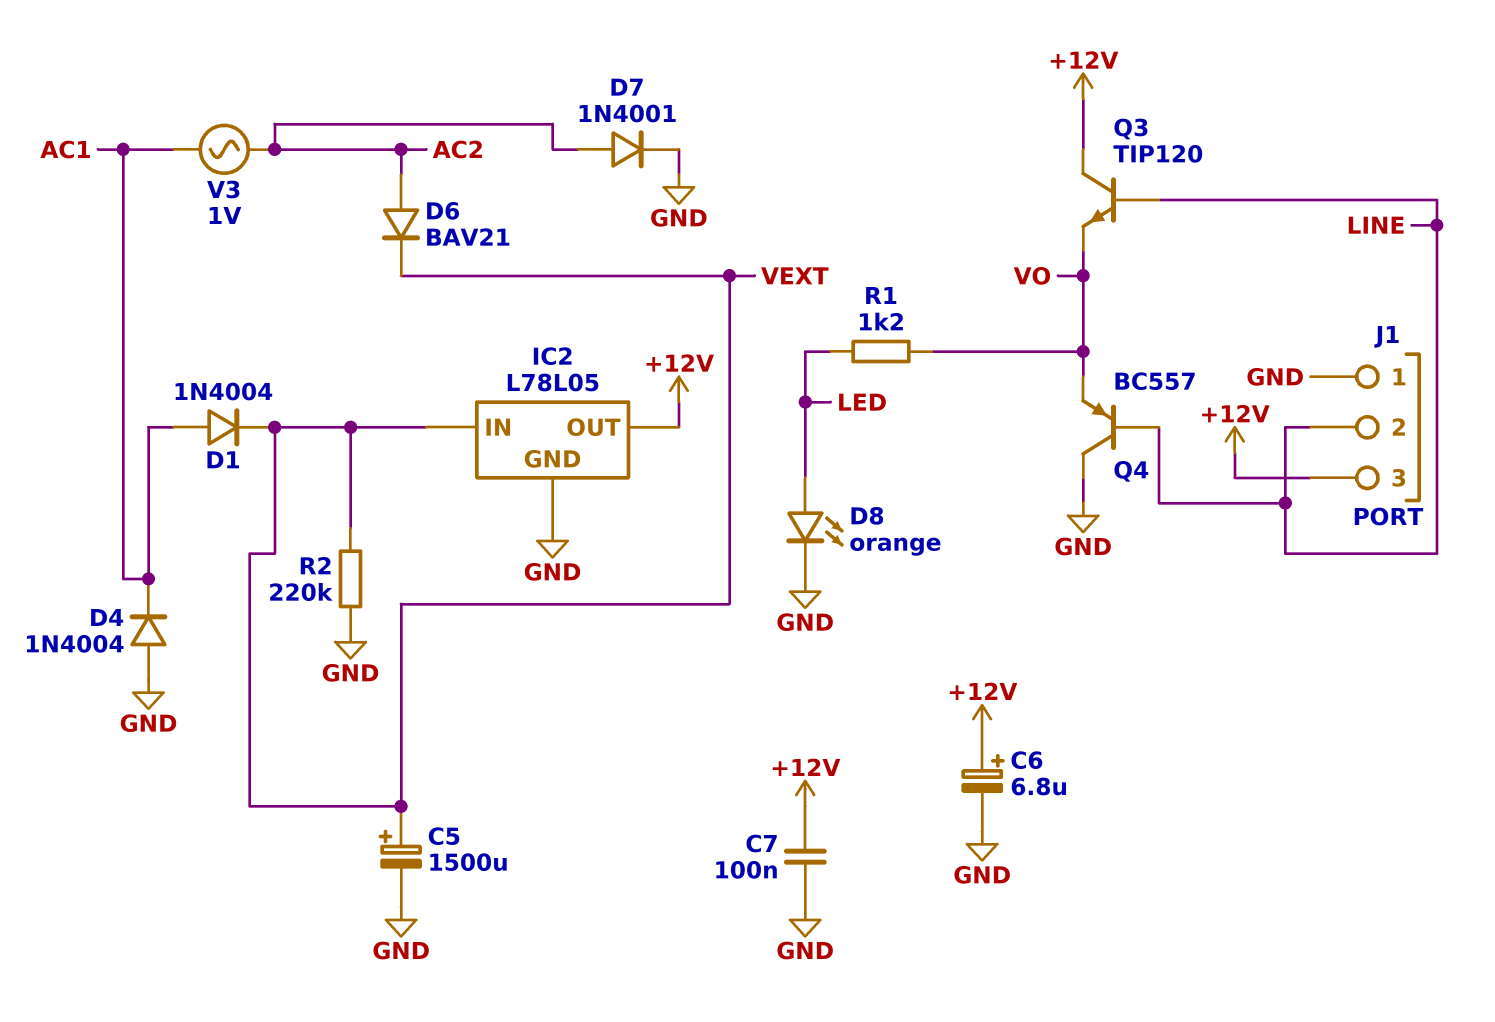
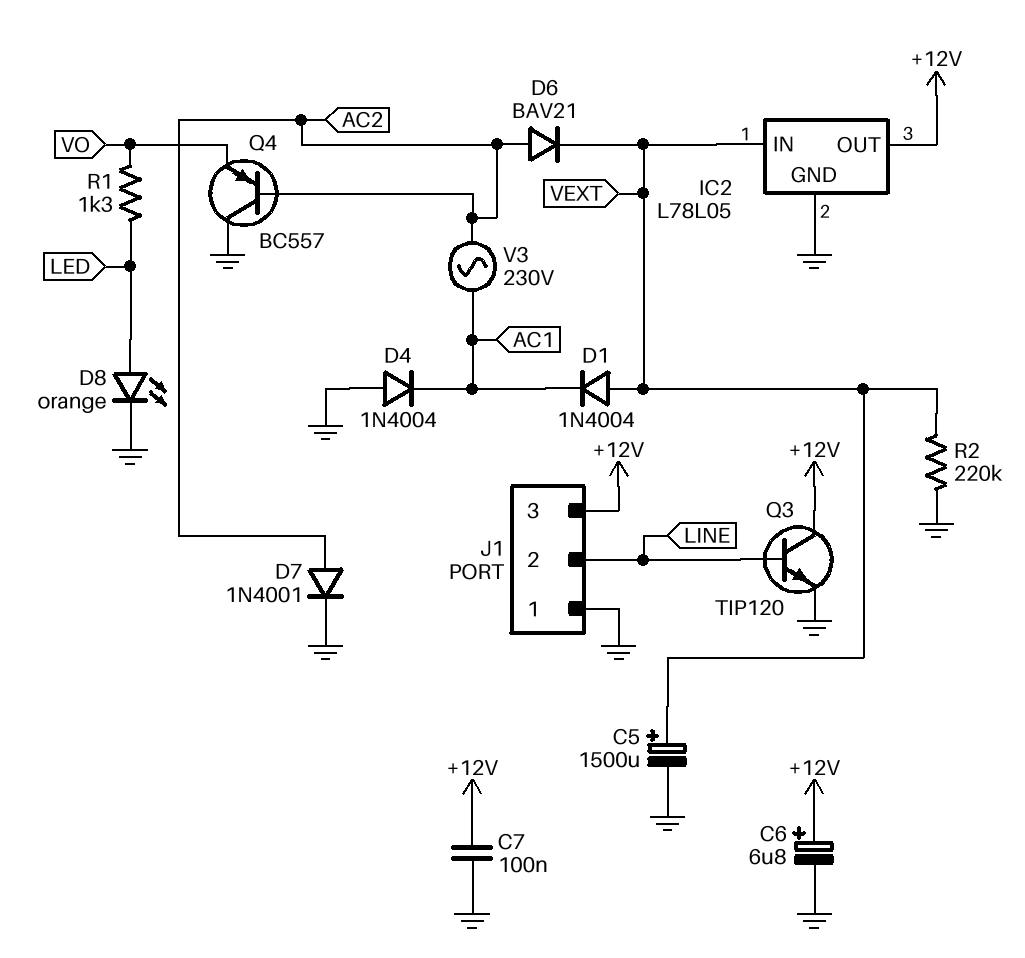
D1: diode 1N4004 (A AC1, K VEXT) -> diode 1N4004 (A VEXT, K AC1)
Q3: NPN TIP120 (B LINE, C +12V, E VO) -> NPN TIP120 (B LINE, C +12V, E GND)
Q4: PNP BC557 (B LINE, C GND, E VO) -> PNP BC557 (B AC2, C GND, E VO)
R1: 1.2k (LED, VO) -> 1.3k (LED, VO)
V3: AC 1V (AC1, AC2) -> AC 230V (AC1, AC2)

